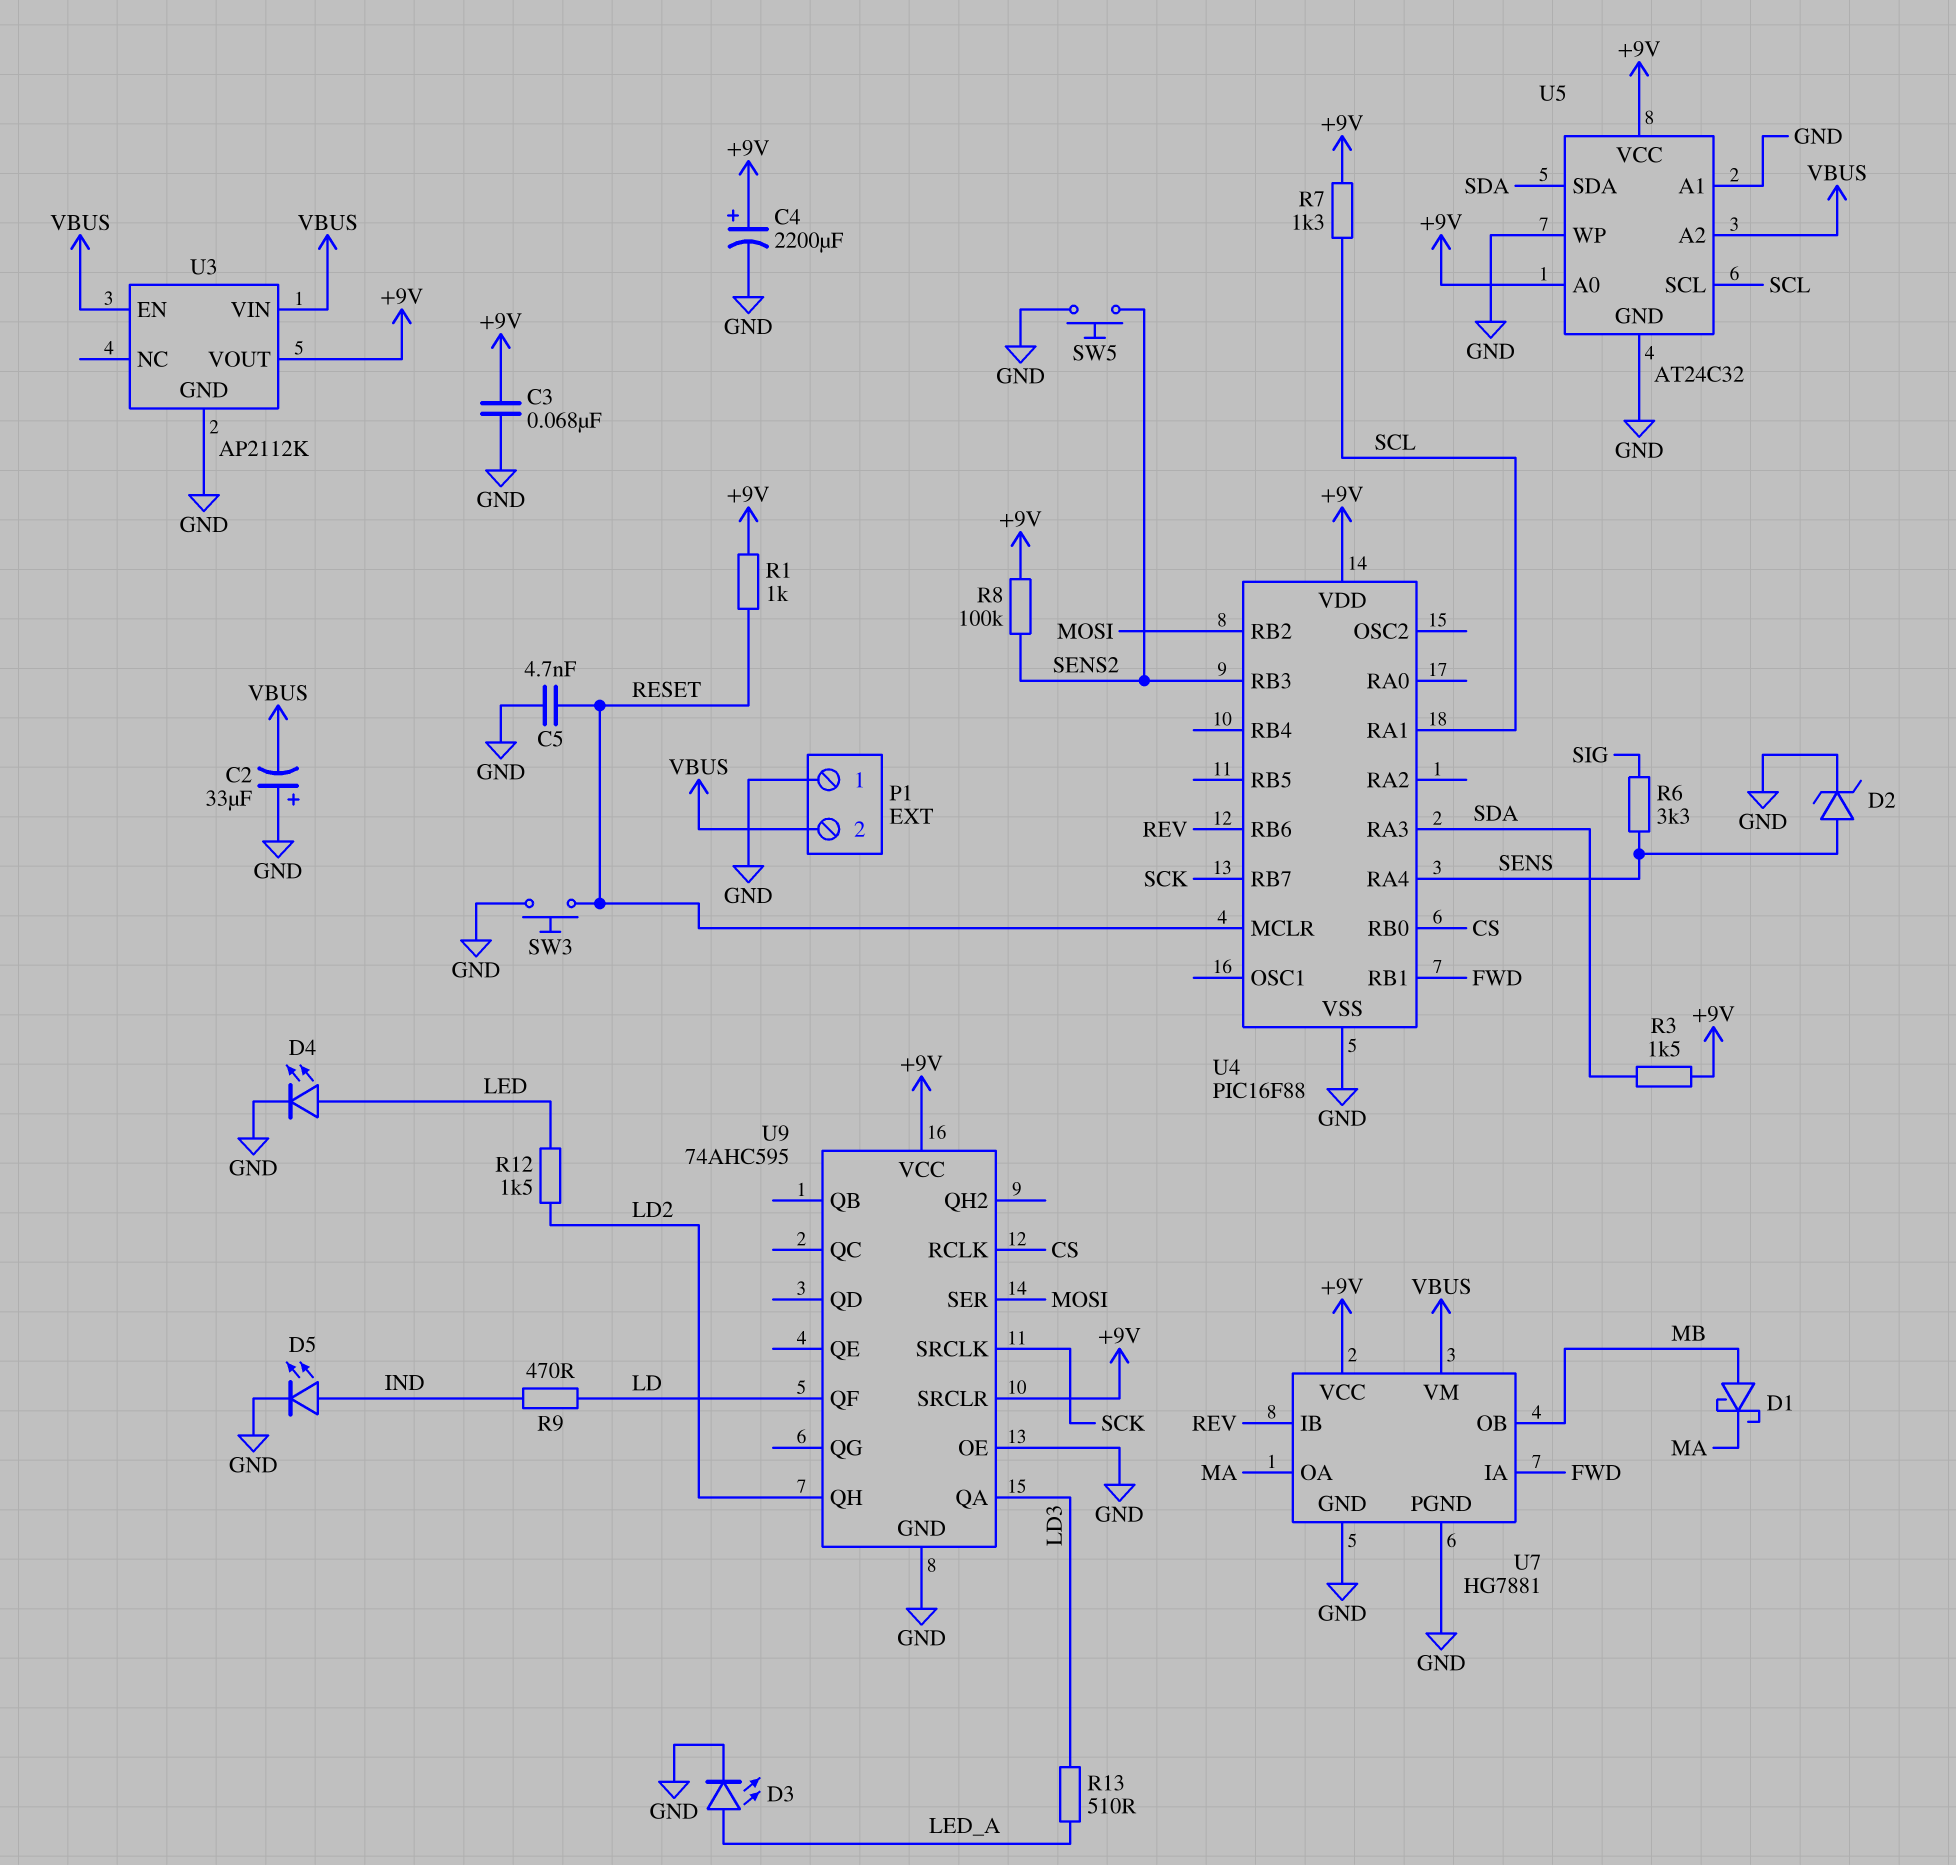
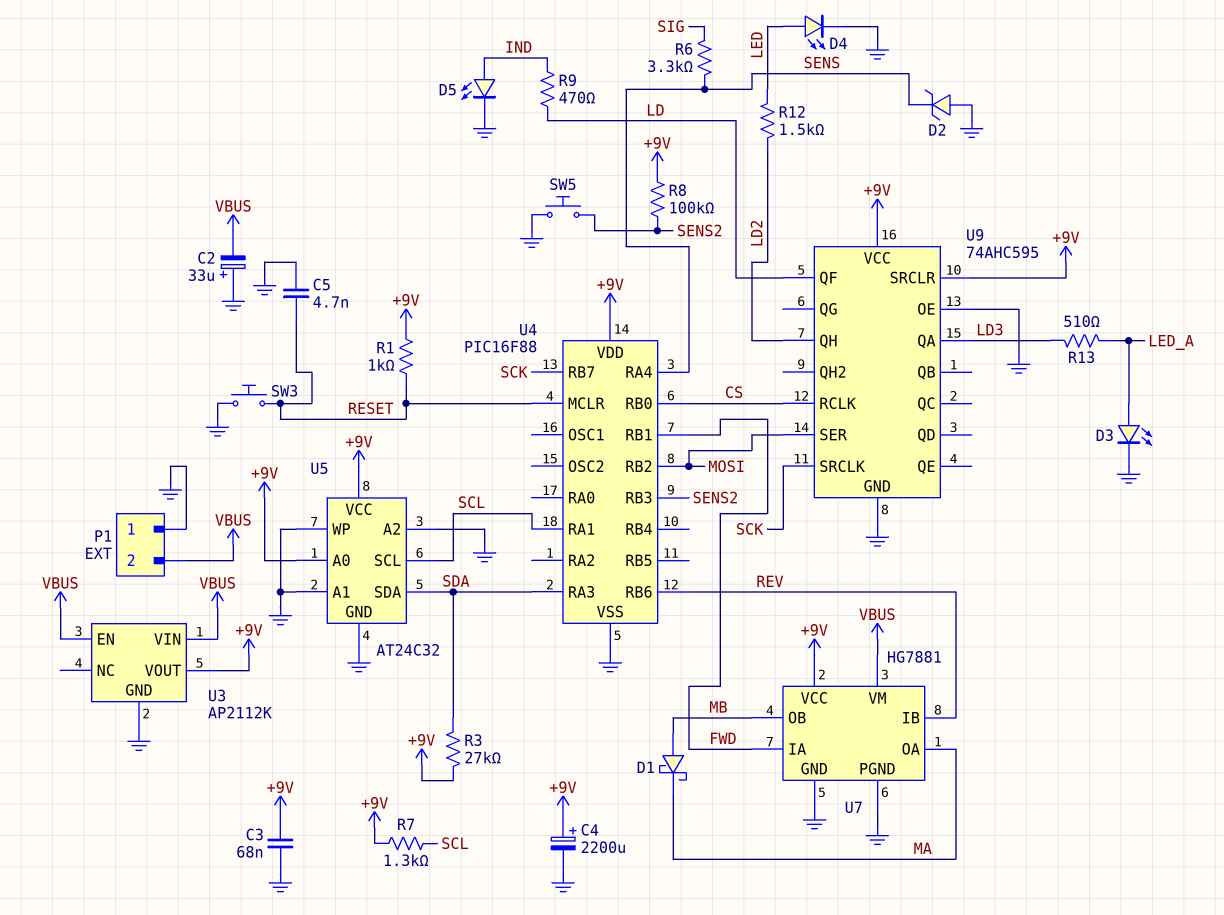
D2: zener (A SENS, K GND) -> zener (A GND, K SENS)
R3: 1.5k (+9V, SDA) -> 27k (+9V, SDA)
U5 pin A2: VBUS -> GND

